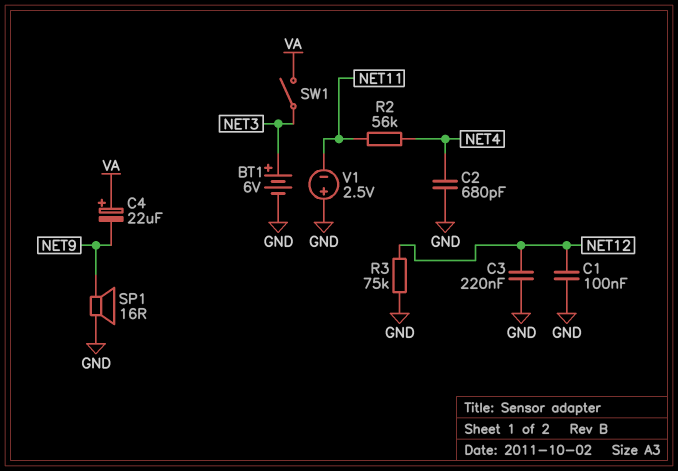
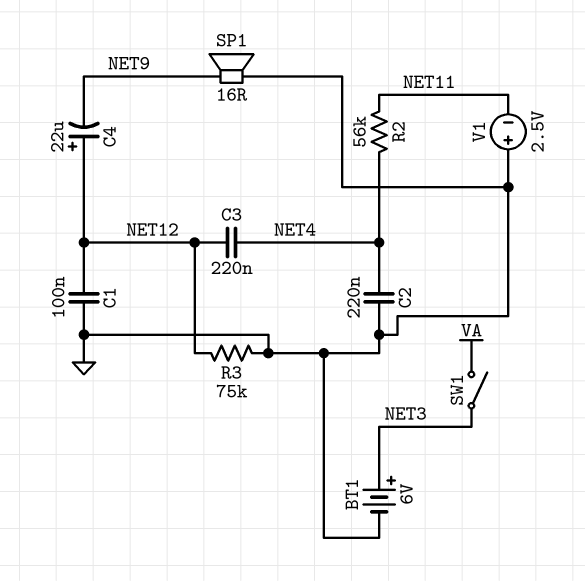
C2: 680pF (GND, NET4) -> 220nF (GND, NET4)
C3: 220nF (GND, NET12) -> 220nF (NET4, NET12)
C4: 22uF (plus VA, minus NET9) -> 22uF (plus NET12, minus NET9)

